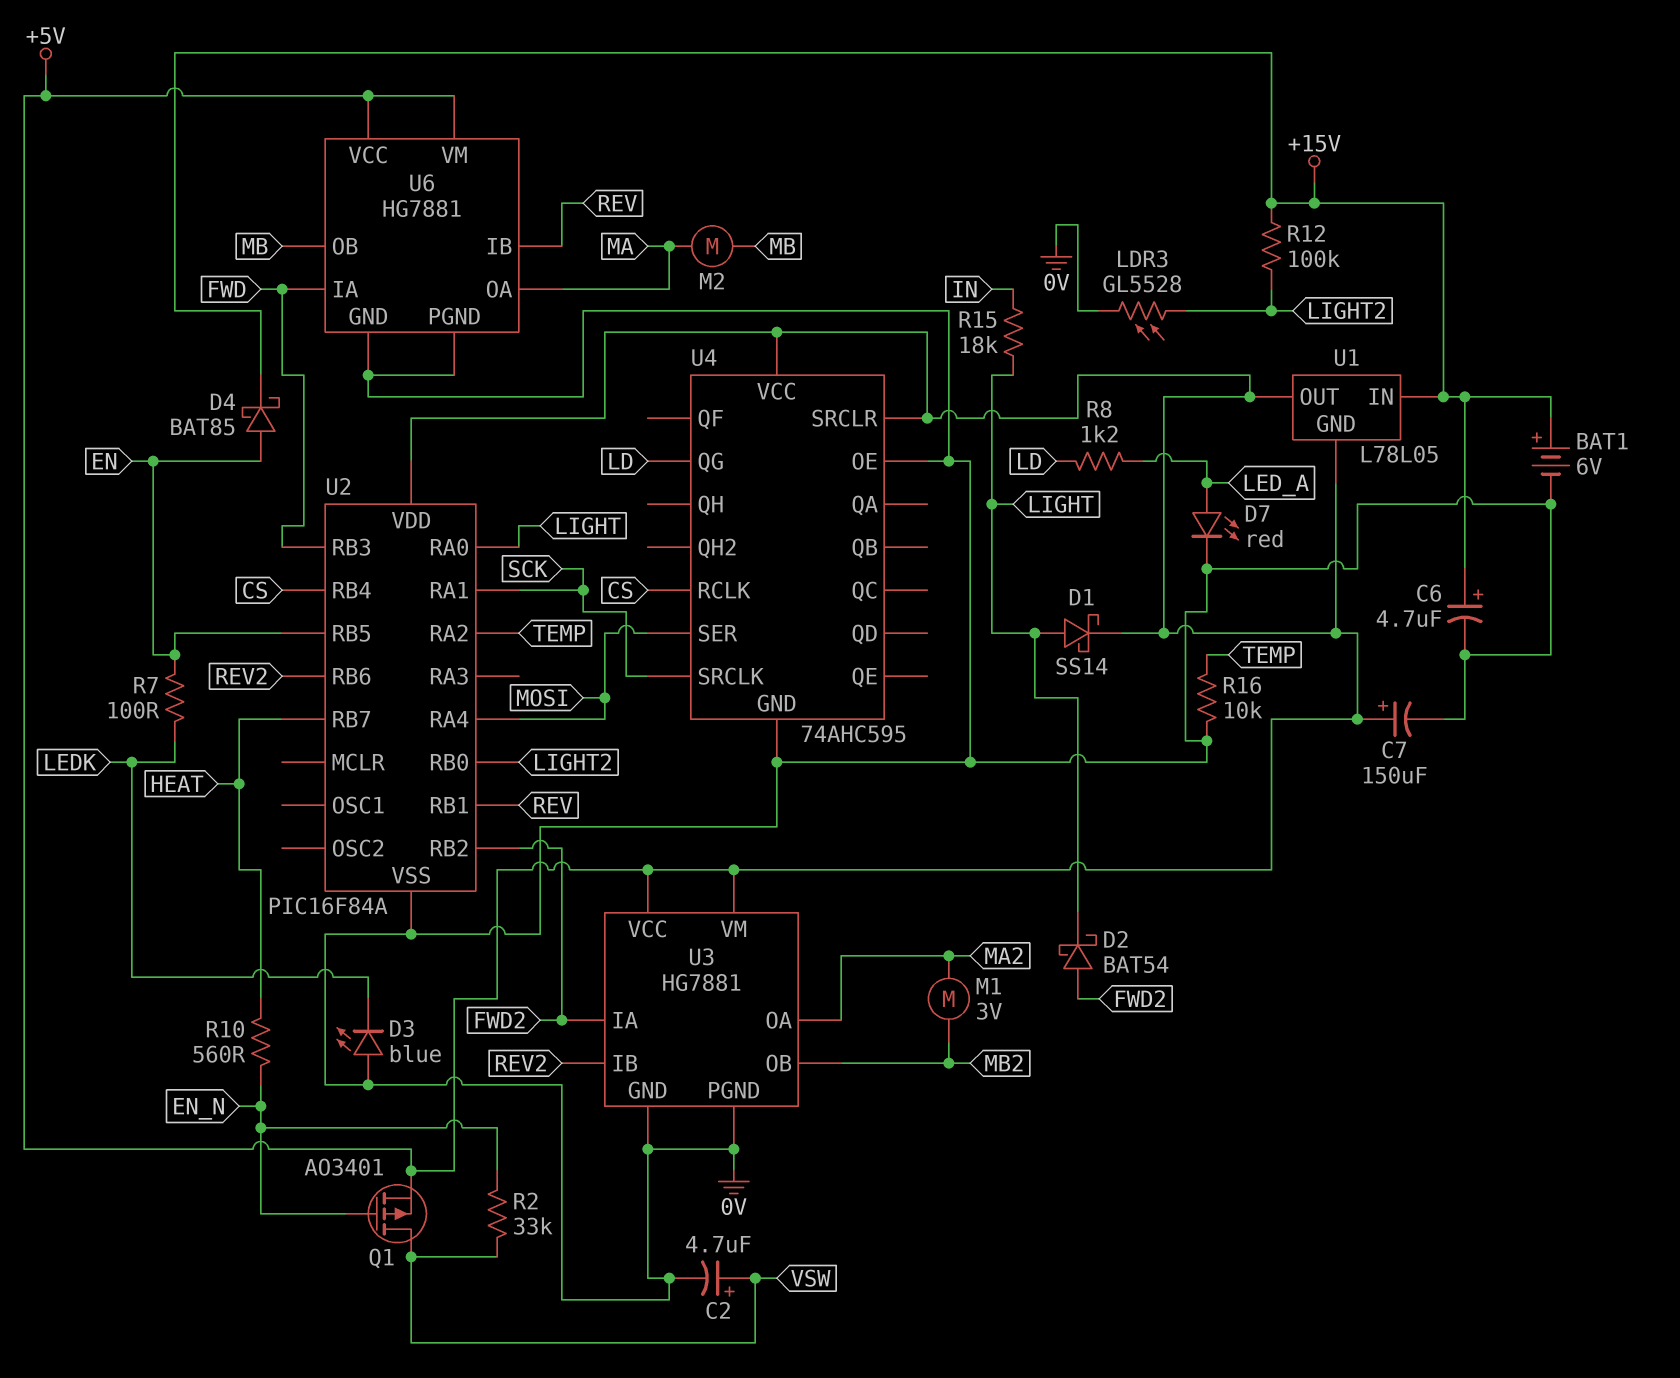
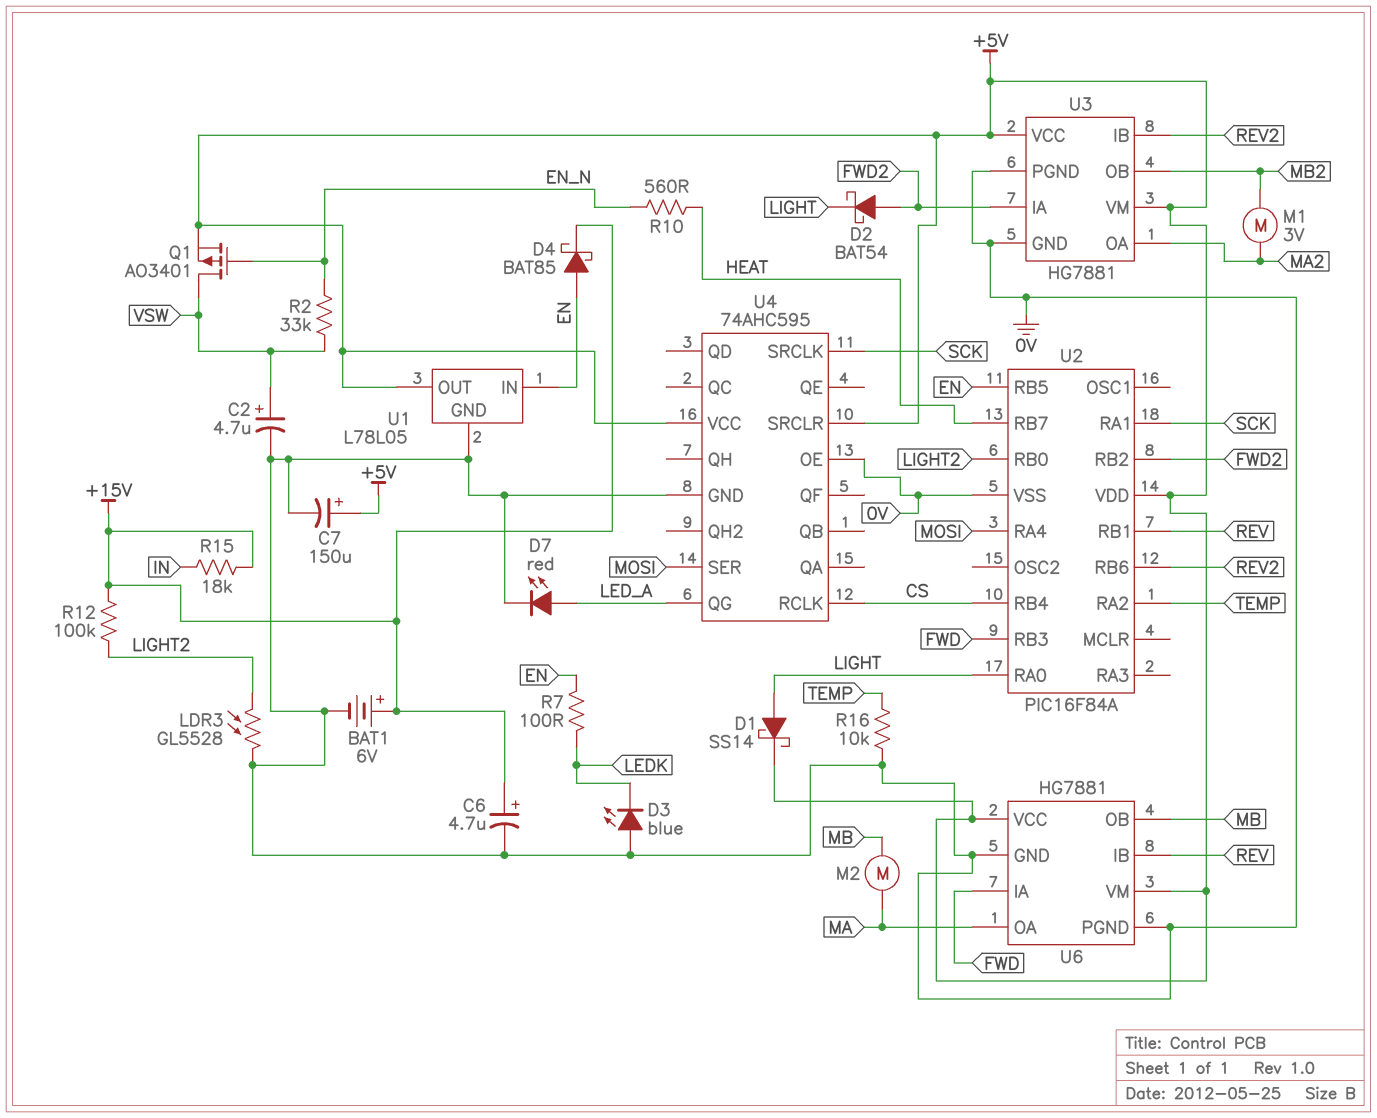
R8: 1.2k (LD, LED_A) -> none
R15: 18k (IN, LIGHT) -> 18k (+15V, IN)
U1 pin GND: +5V -> 0V
U1 pin IN: +15V -> EN
U4 pin QG: LD -> LED_A

